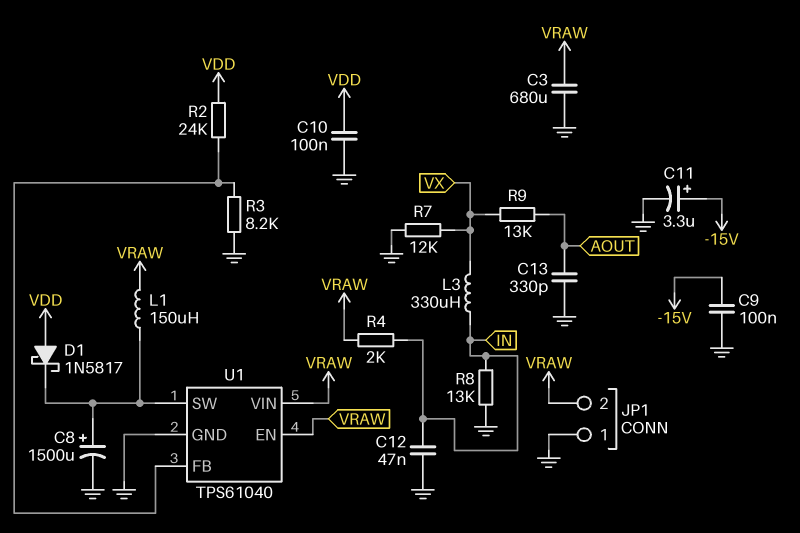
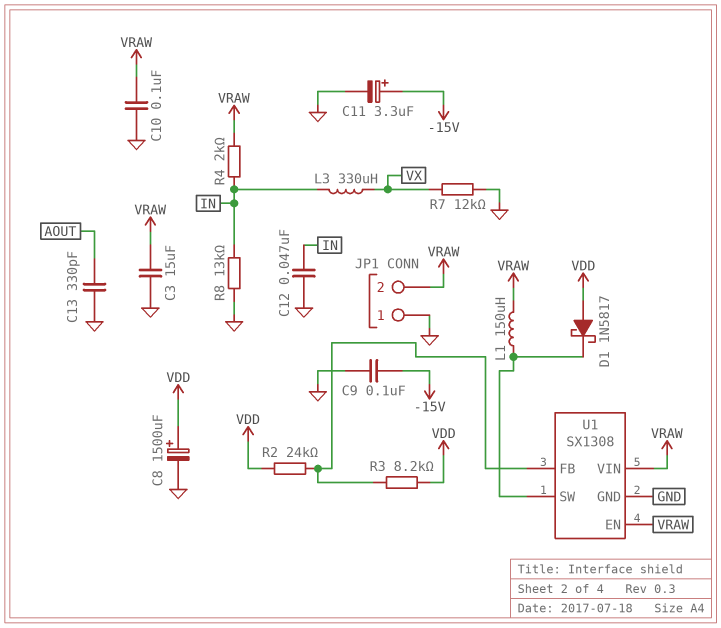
C3: 680uF (GND, VRAW) -> 15uF (GND, VRAW)
C8: 1500uF (plus U1/SW, minus GND) -> 1500uF (plus VDD, minus GND)
C10: 100nF (GND, VDD) -> 100nF (GND, VRAW)
R3: 8.2k (GND, U1/FB) -> 8.2k (U1/FB, VDD)
R9: 13k (AOUT, VX) -> none
U1: TPS61040 -> SX1308

